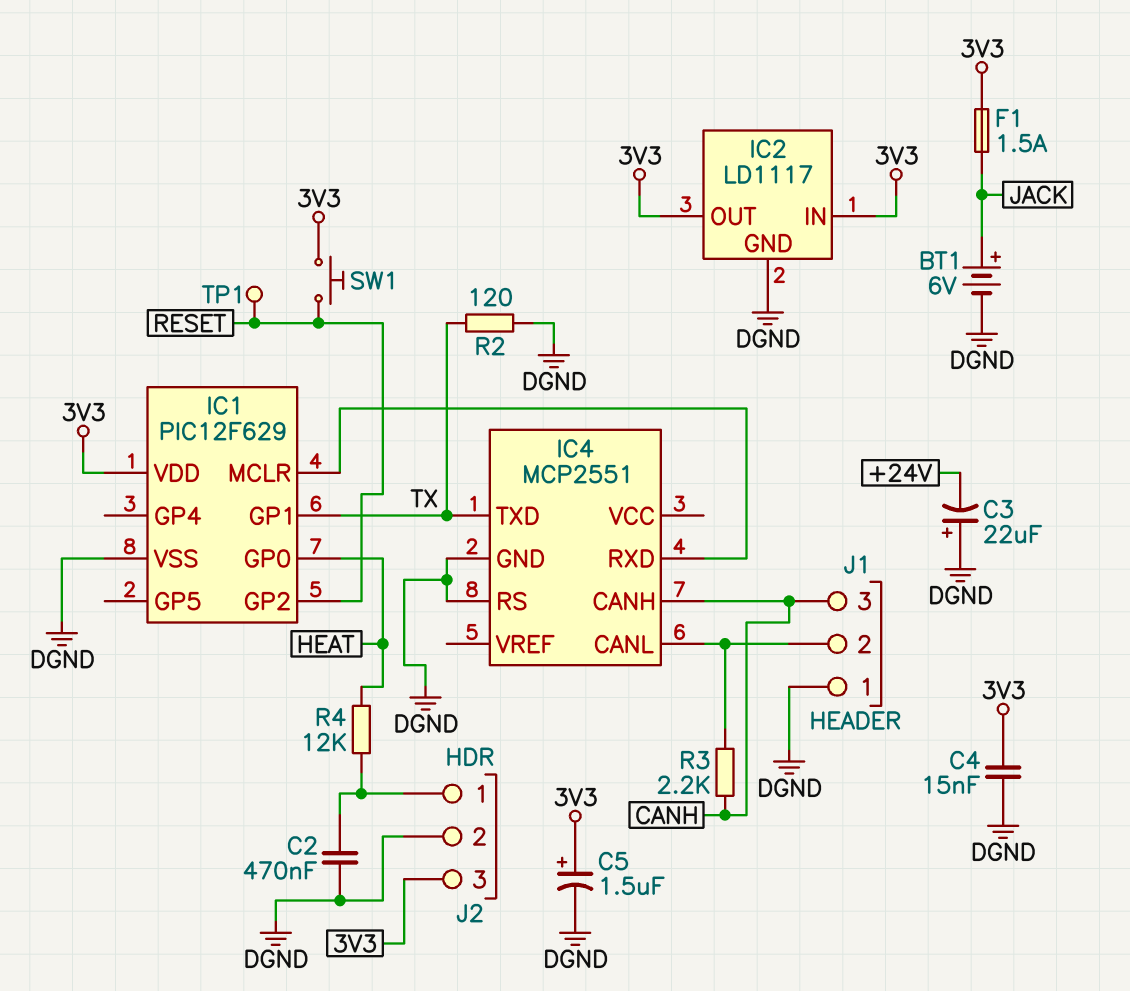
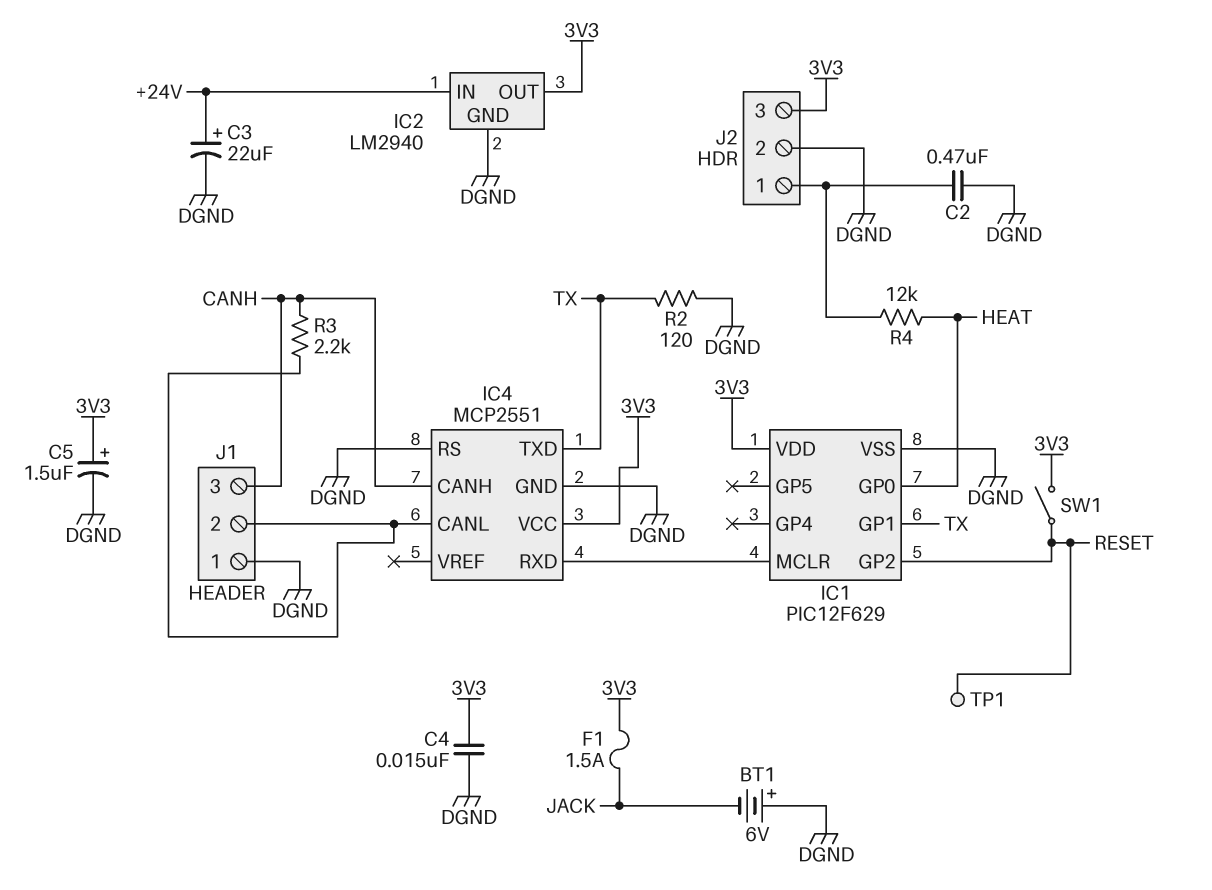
BT1: 6V (plus JACK, minus DGND) -> 6V (plus DGND, minus JACK)
C3: 22uF (plus DGND, minus +24V) -> 22uF (plus +24V, minus DGND)
IC2: LD1117 -> LM2940
IC2 pin IN: 3V3 -> +24V
IC4 pin VCC: none -> 3V3
SW1: button (3V3, RESET) -> switch (3V3, RESET)

